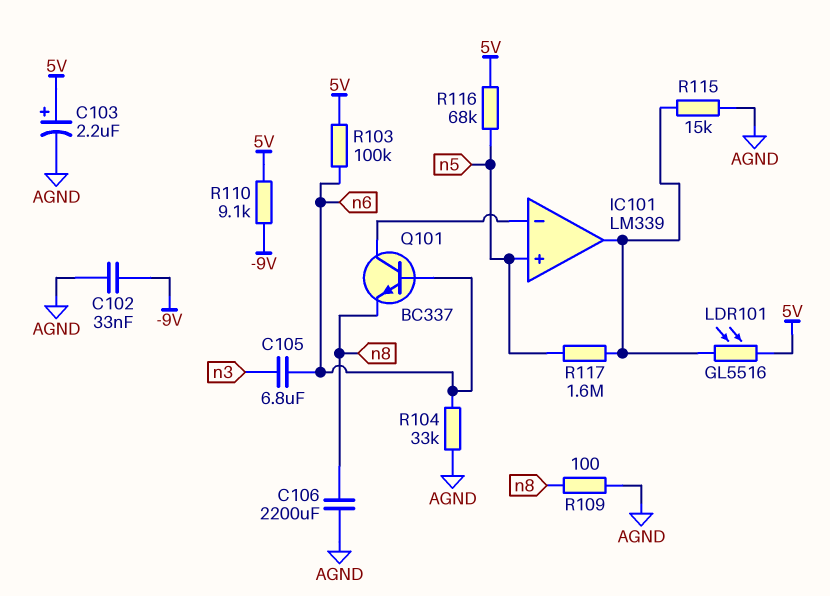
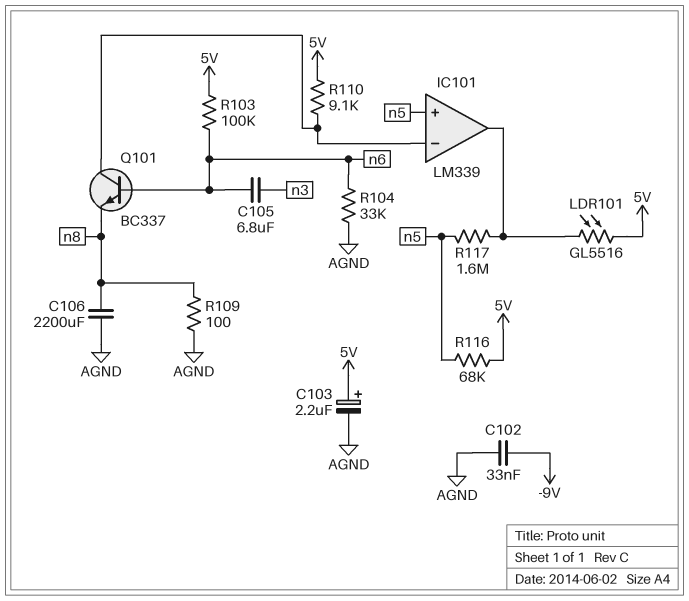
R110: 9.1k (-9V, 5V) -> 9.1k (5V, IC101/in-)
R115: 15k (AGND, IC101/out) -> none

